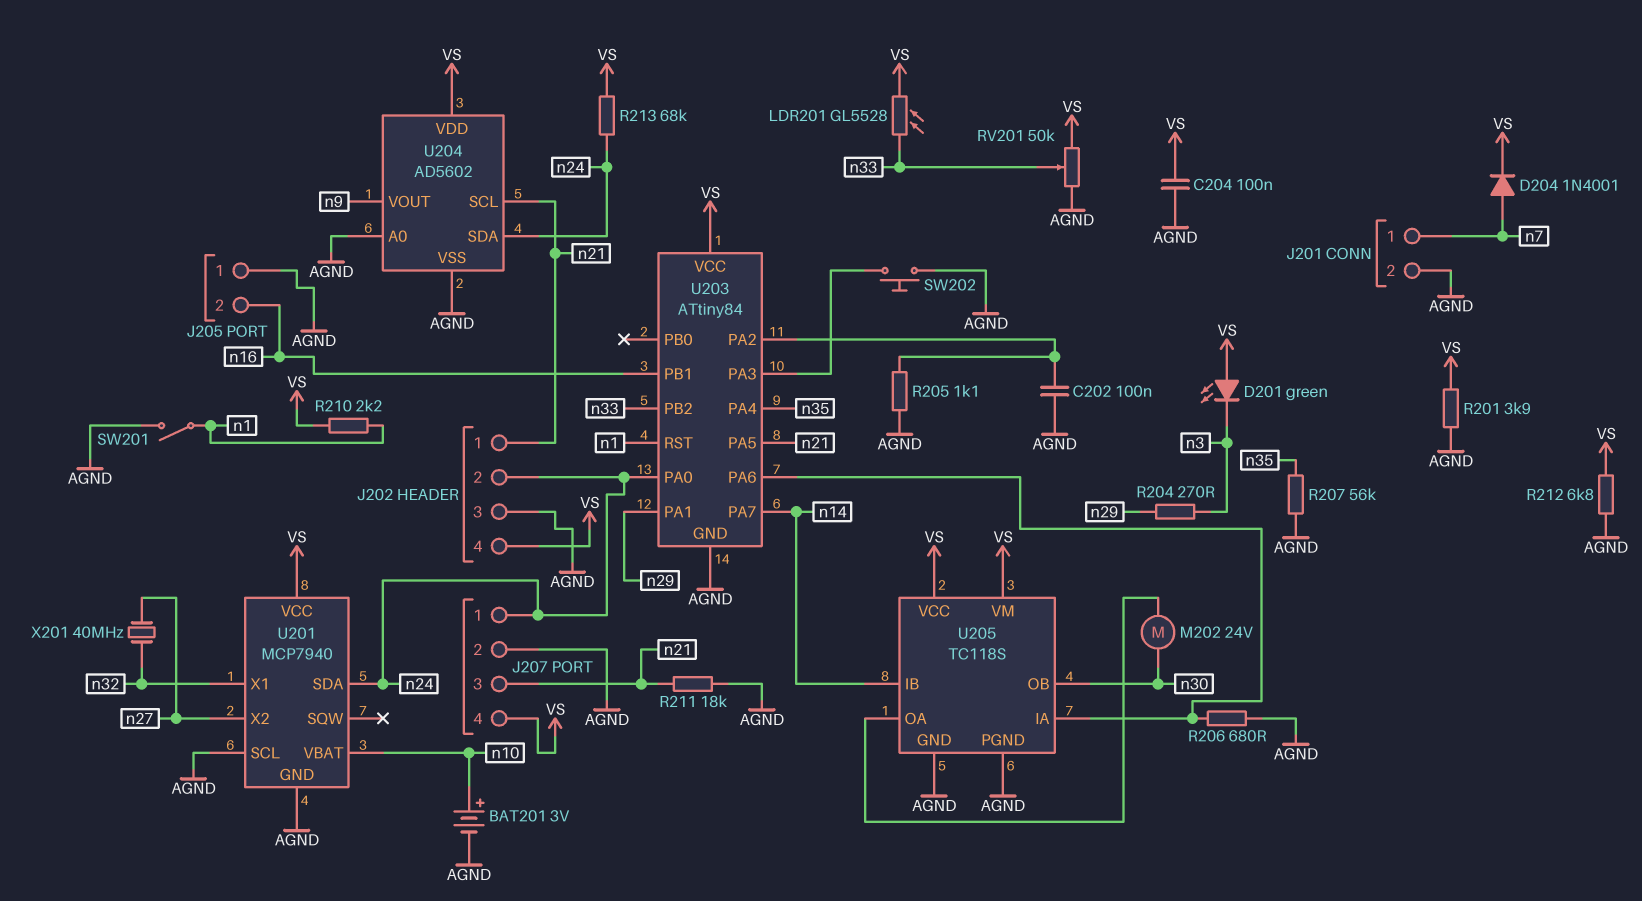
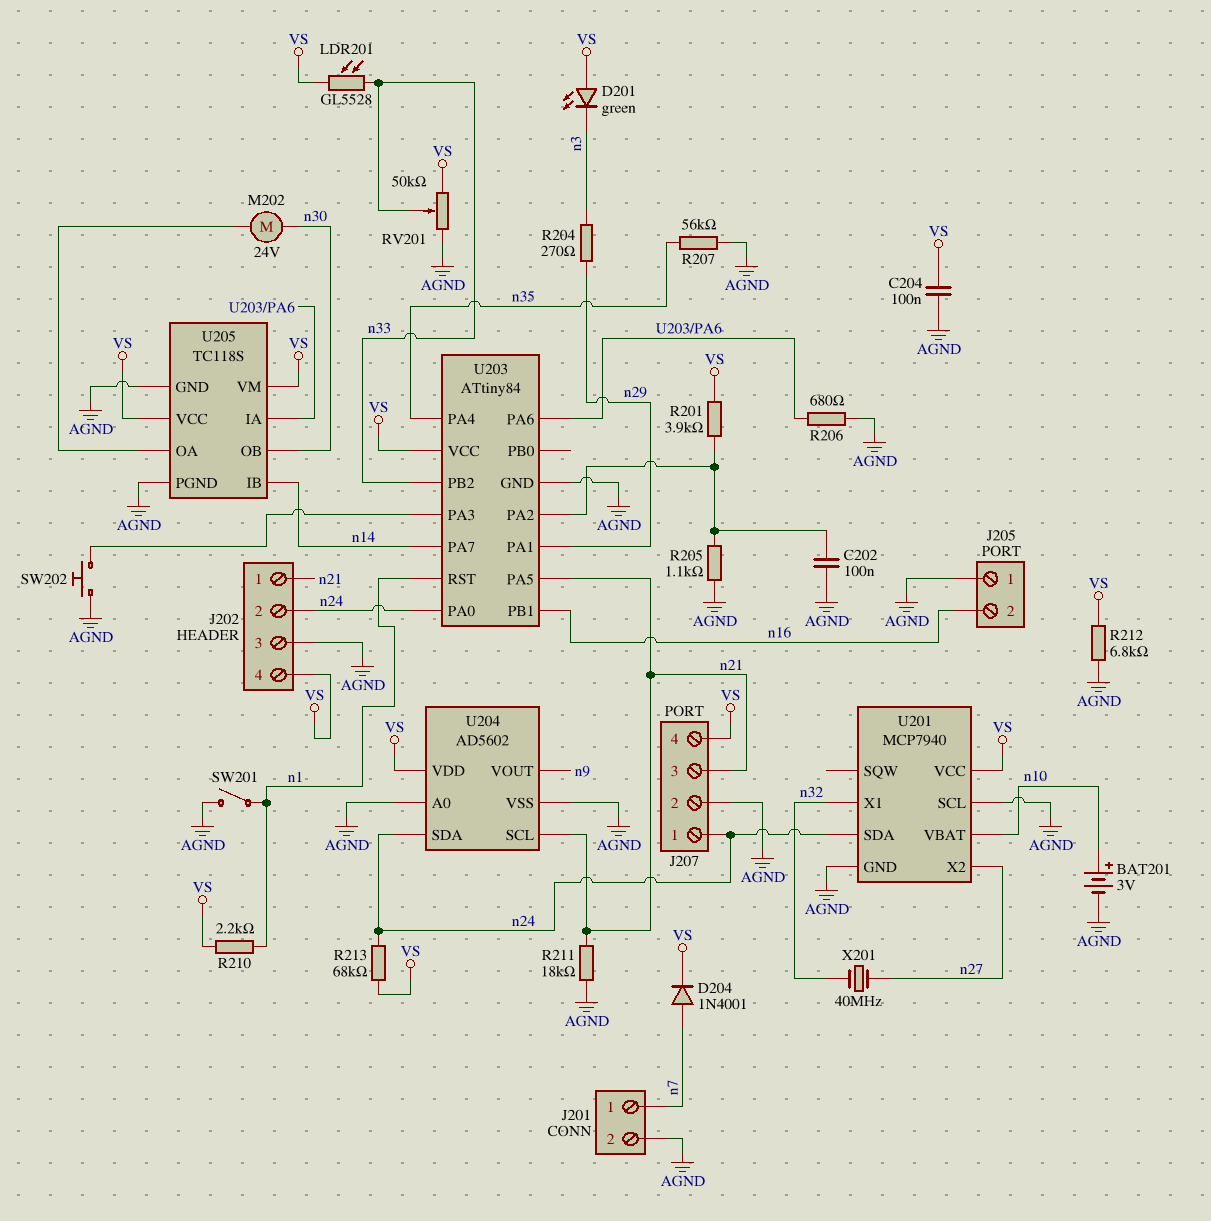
R201: 3.9k (AGND, VS) -> 3.9k (U203/PA2, VS)

